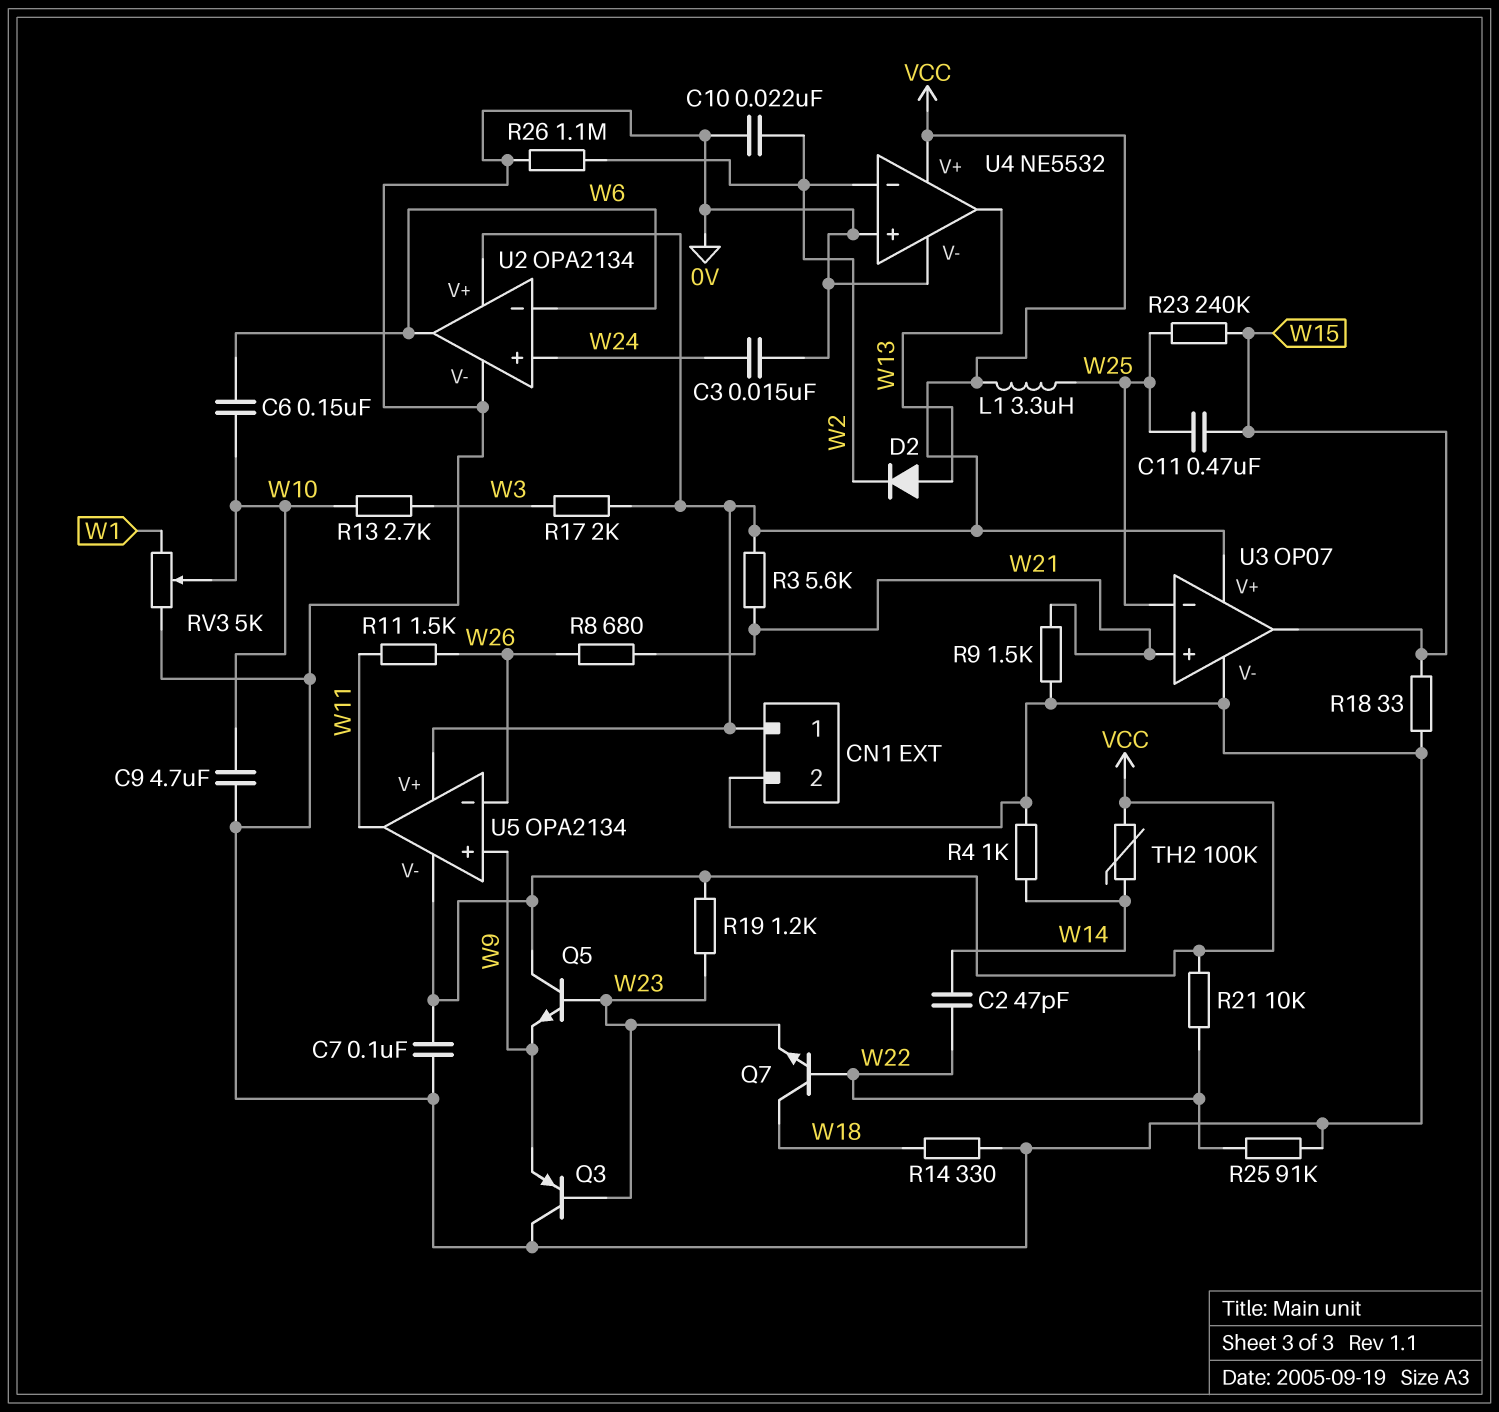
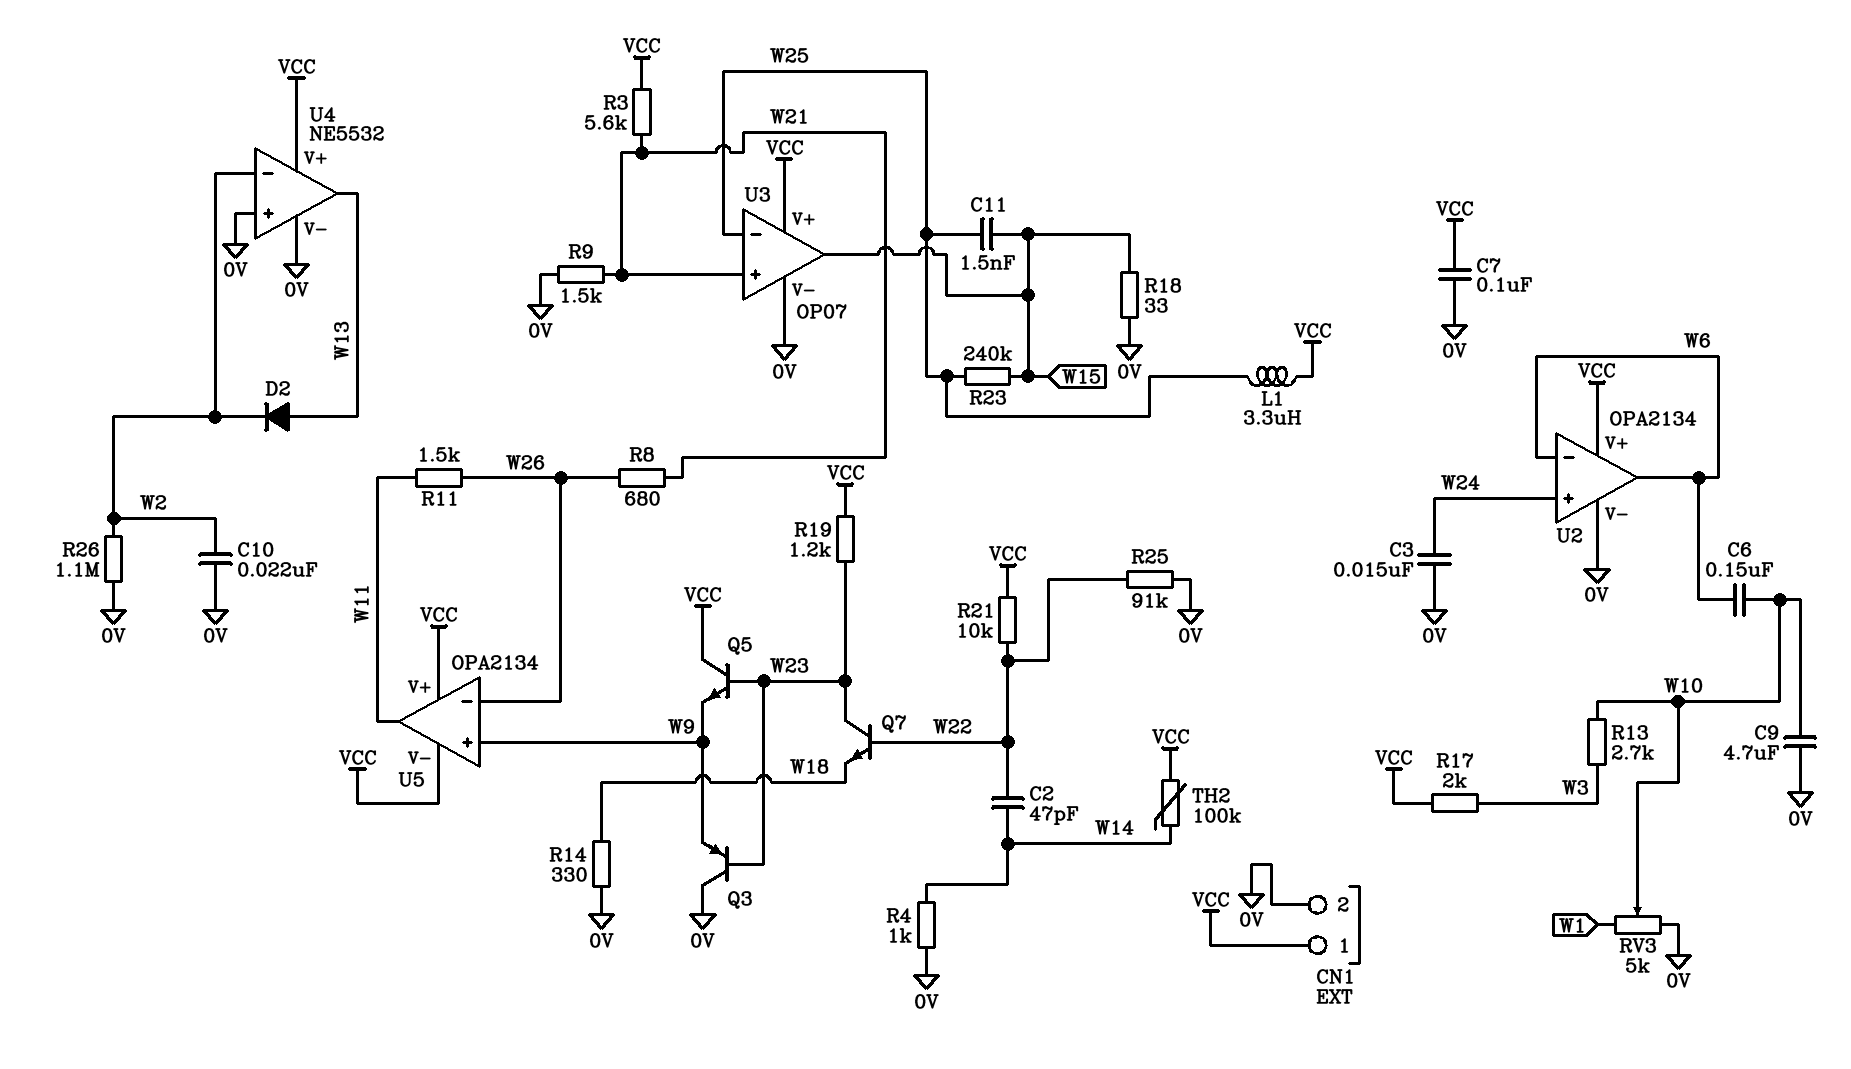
C11: 470nF (W15, W25) -> 1.5nF (W15, W25)
Q7: NPN (B W22, C W18, E W23) -> NPN (B W22, C W23, E W18)

